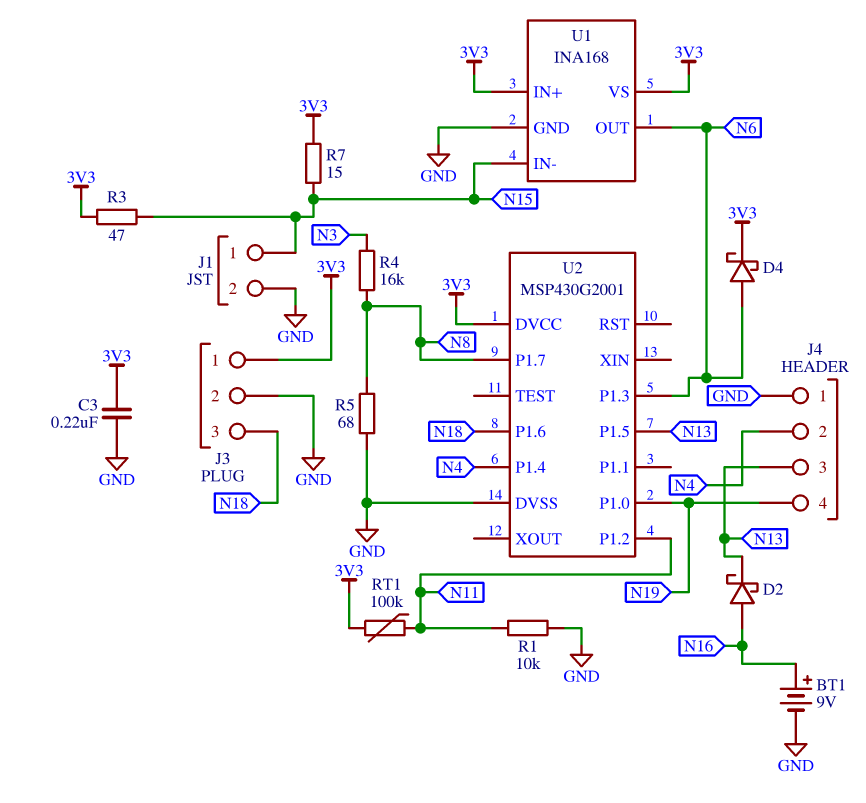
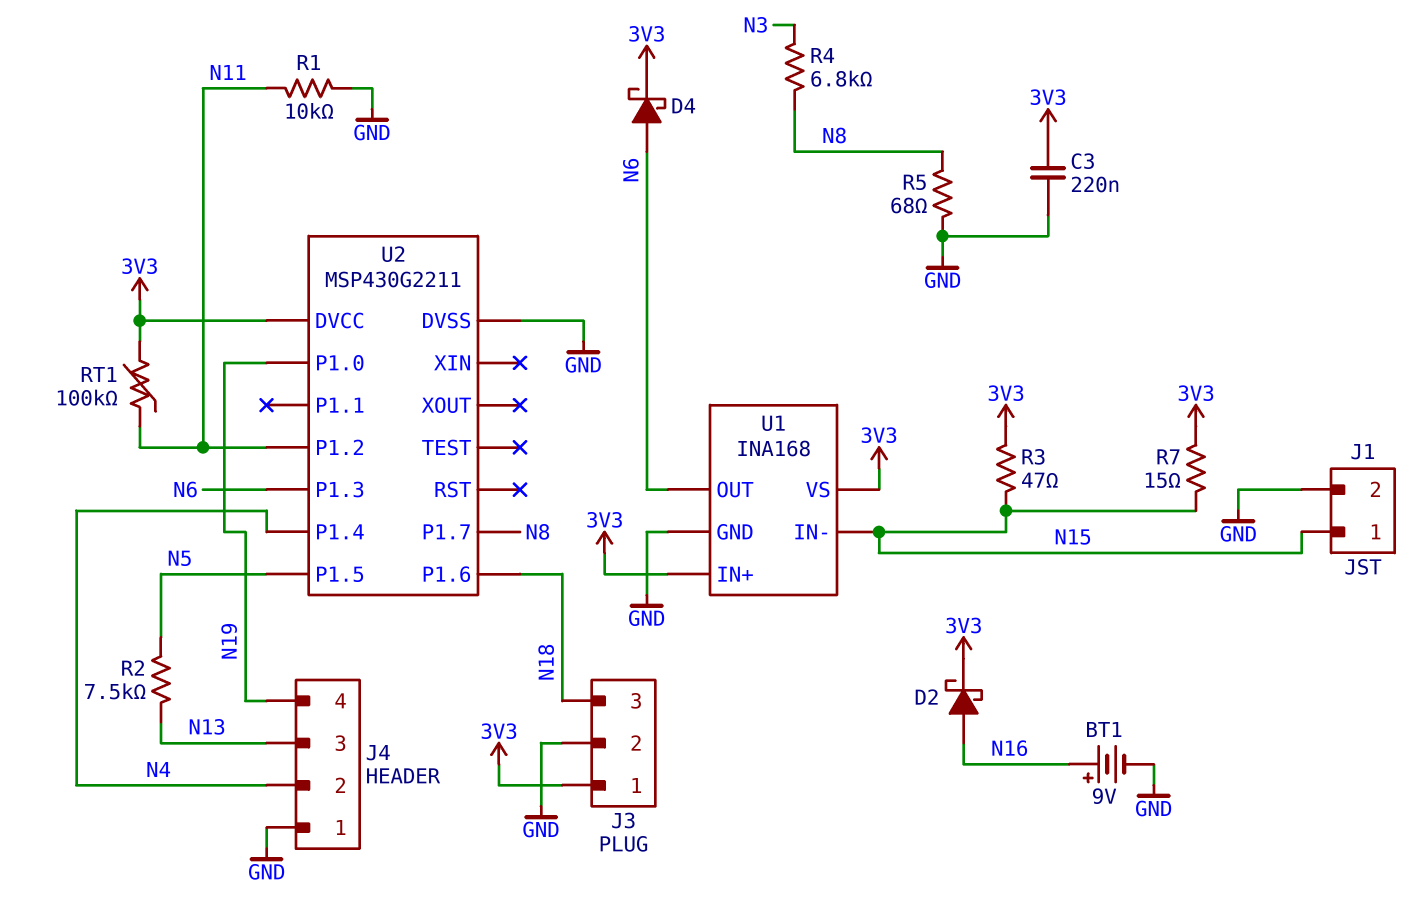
D2: schottky (A N16, K N13) -> schottky (A N16, K 3V3)
R2: none -> 7.5k (N5, N13)
R4: 16k (N3, N8) -> 6.8k (N3, N8)
U2: MSP430G2001 -> MSP430G2211
U2 pin P1.5: N13 -> N5

